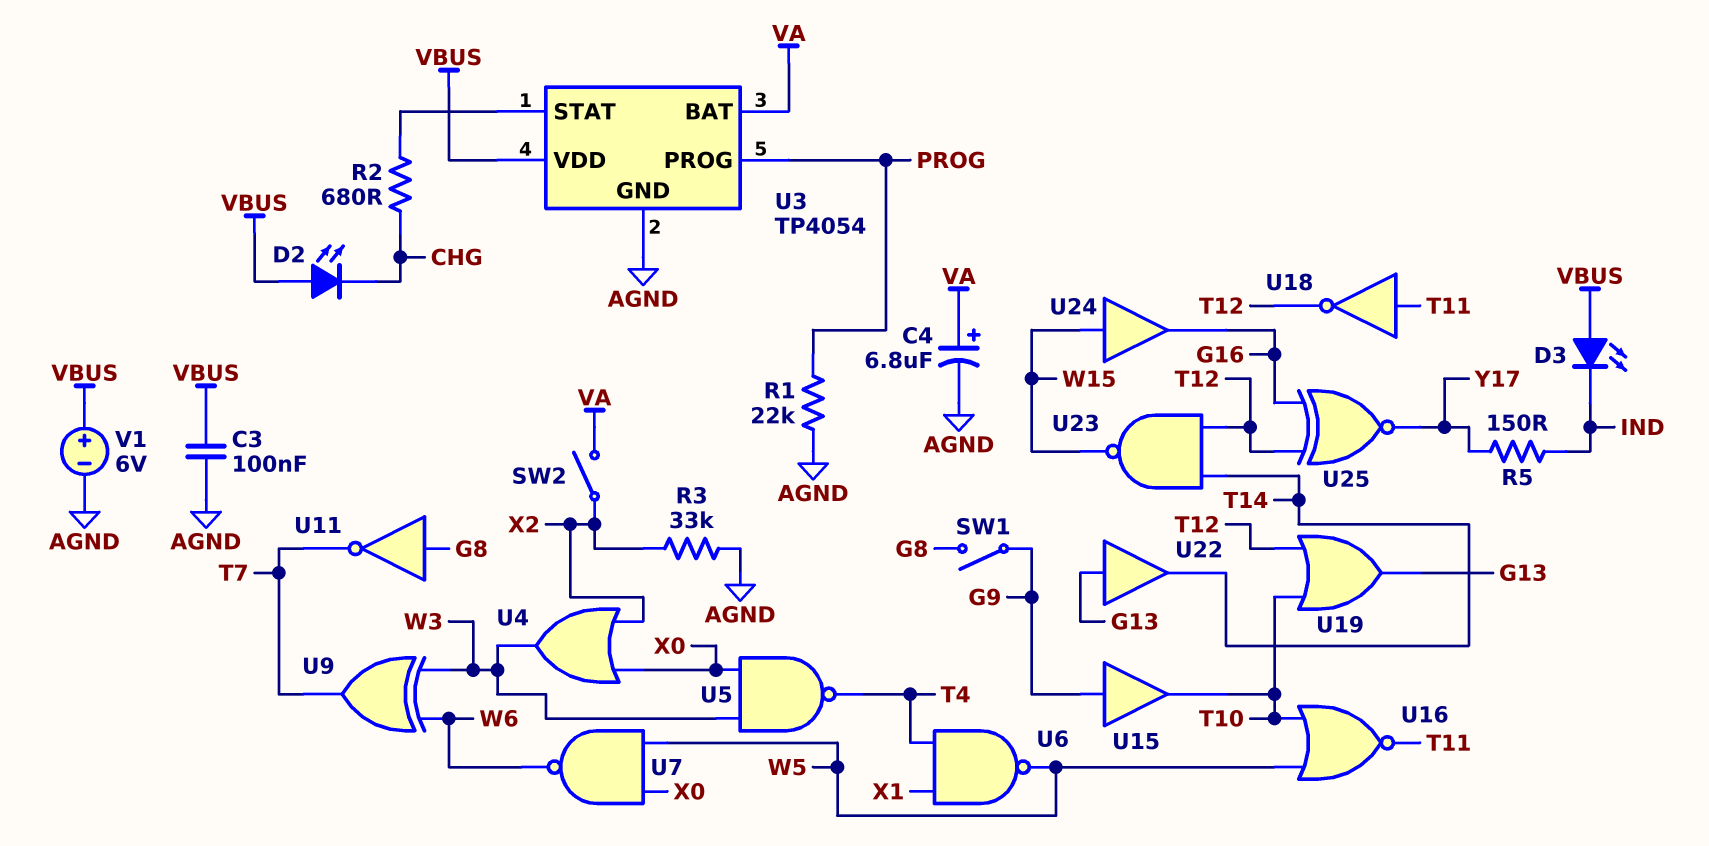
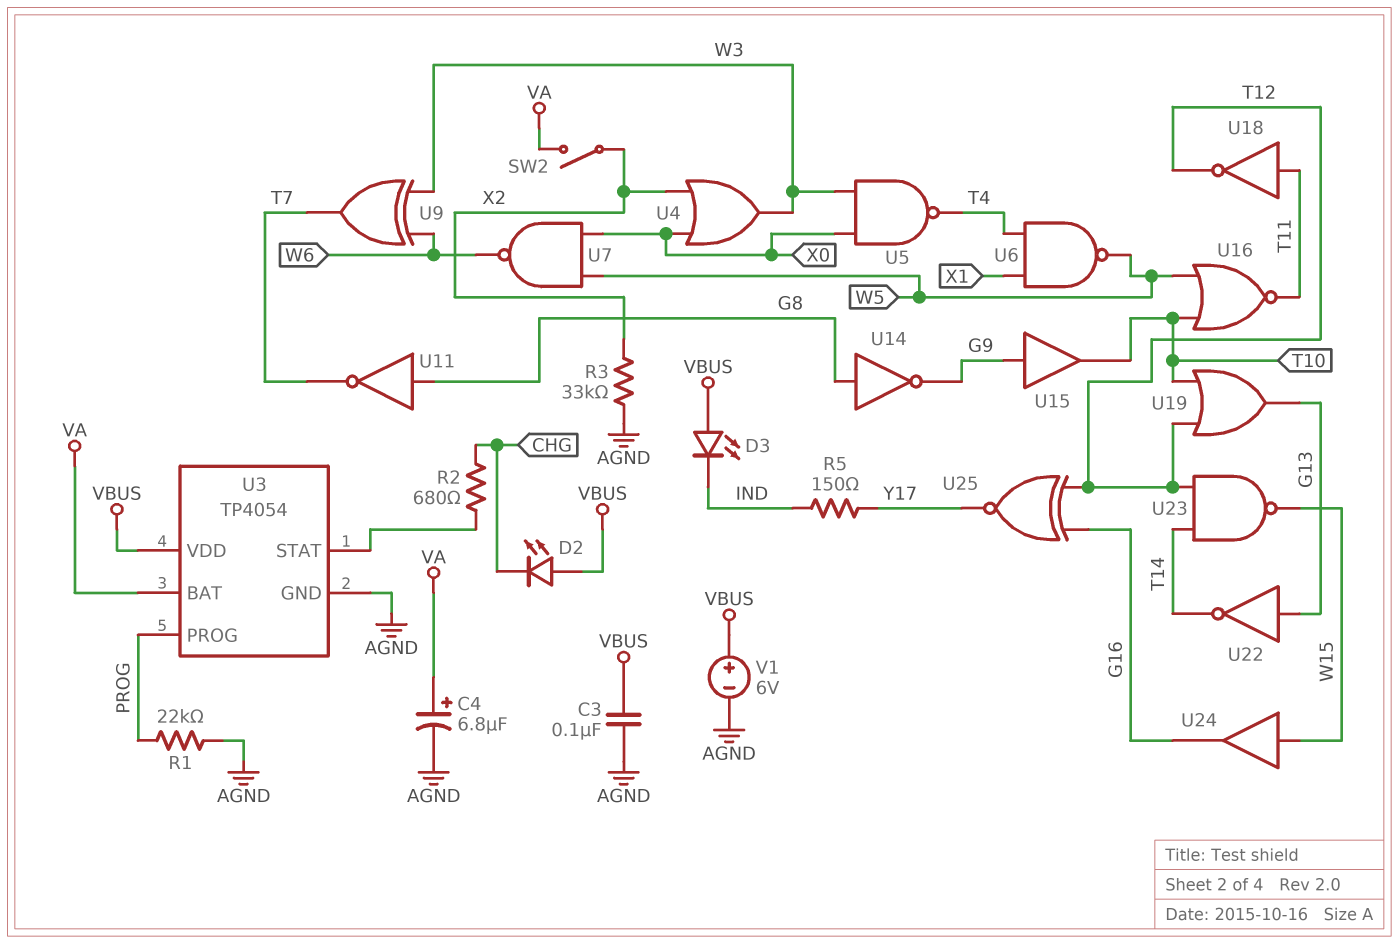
SW1: switch (G8, G9) -> none
U14: none -> NOT (in G8, out G9)
U22: buffer (in G13, out T14) -> NOT (in G13, out T14)

